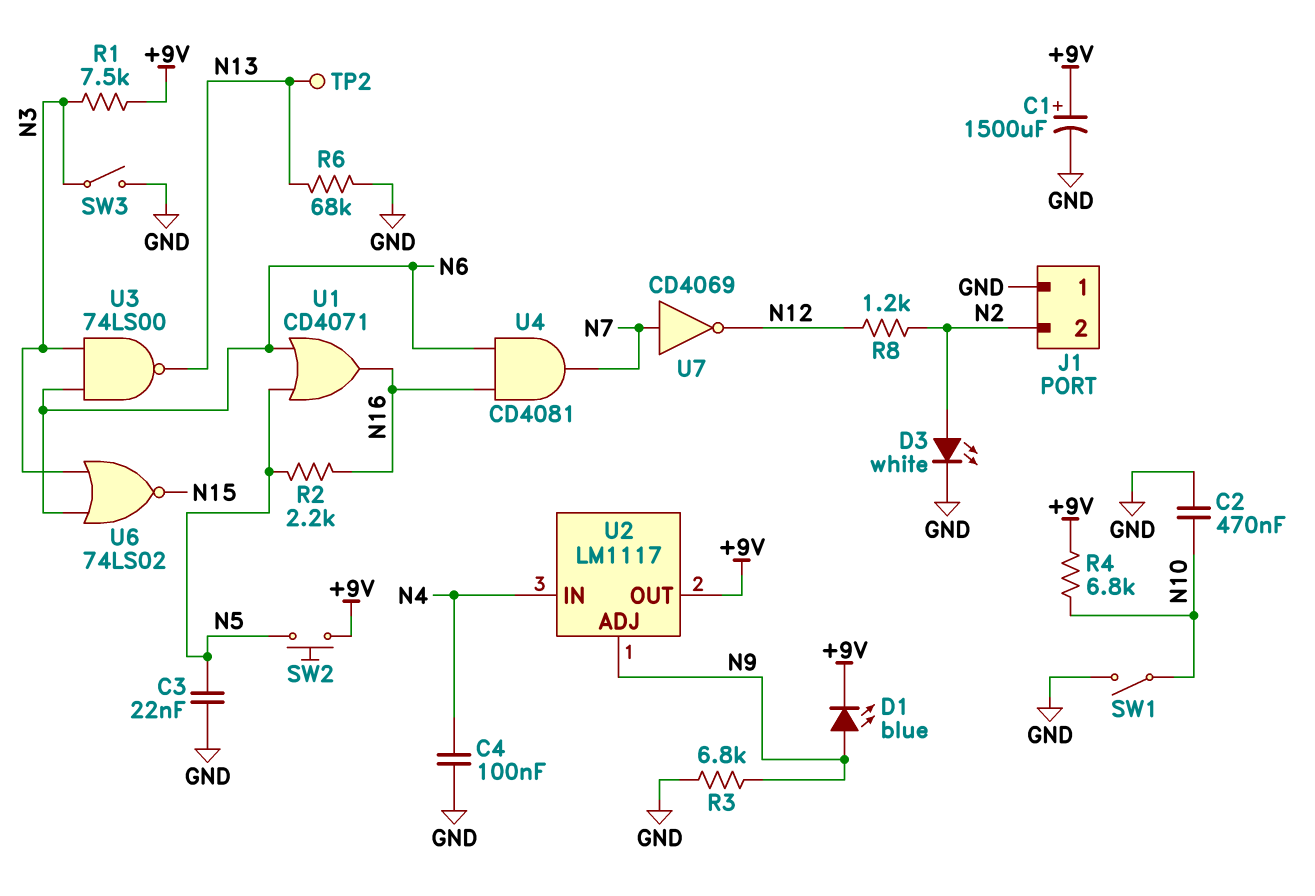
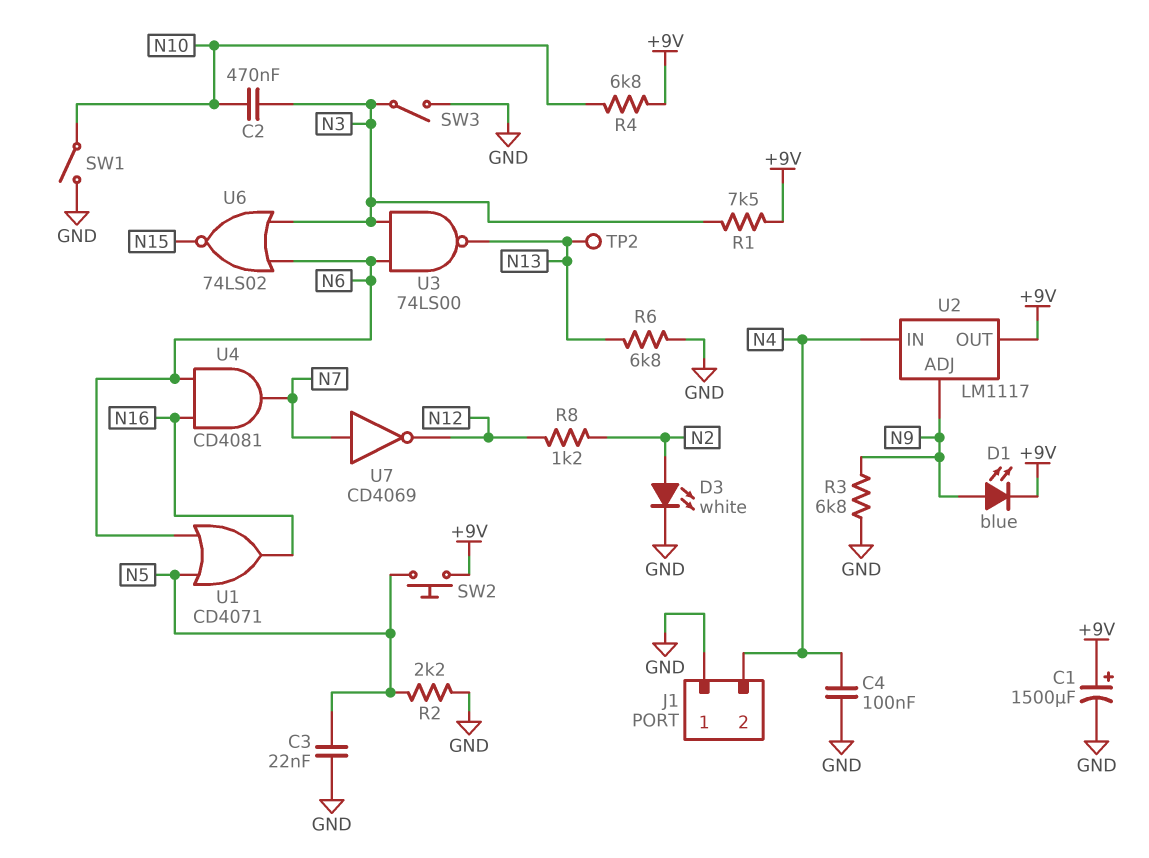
C2: 470nF (GND, N10) -> 470nF (N3, N10)
J1 pin 2: N2 -> N4
R2: 2.2k (N5, N16) -> 2.2k (GND, N5)
R6: 68k (GND, N13) -> 6.8k (GND, N13)

